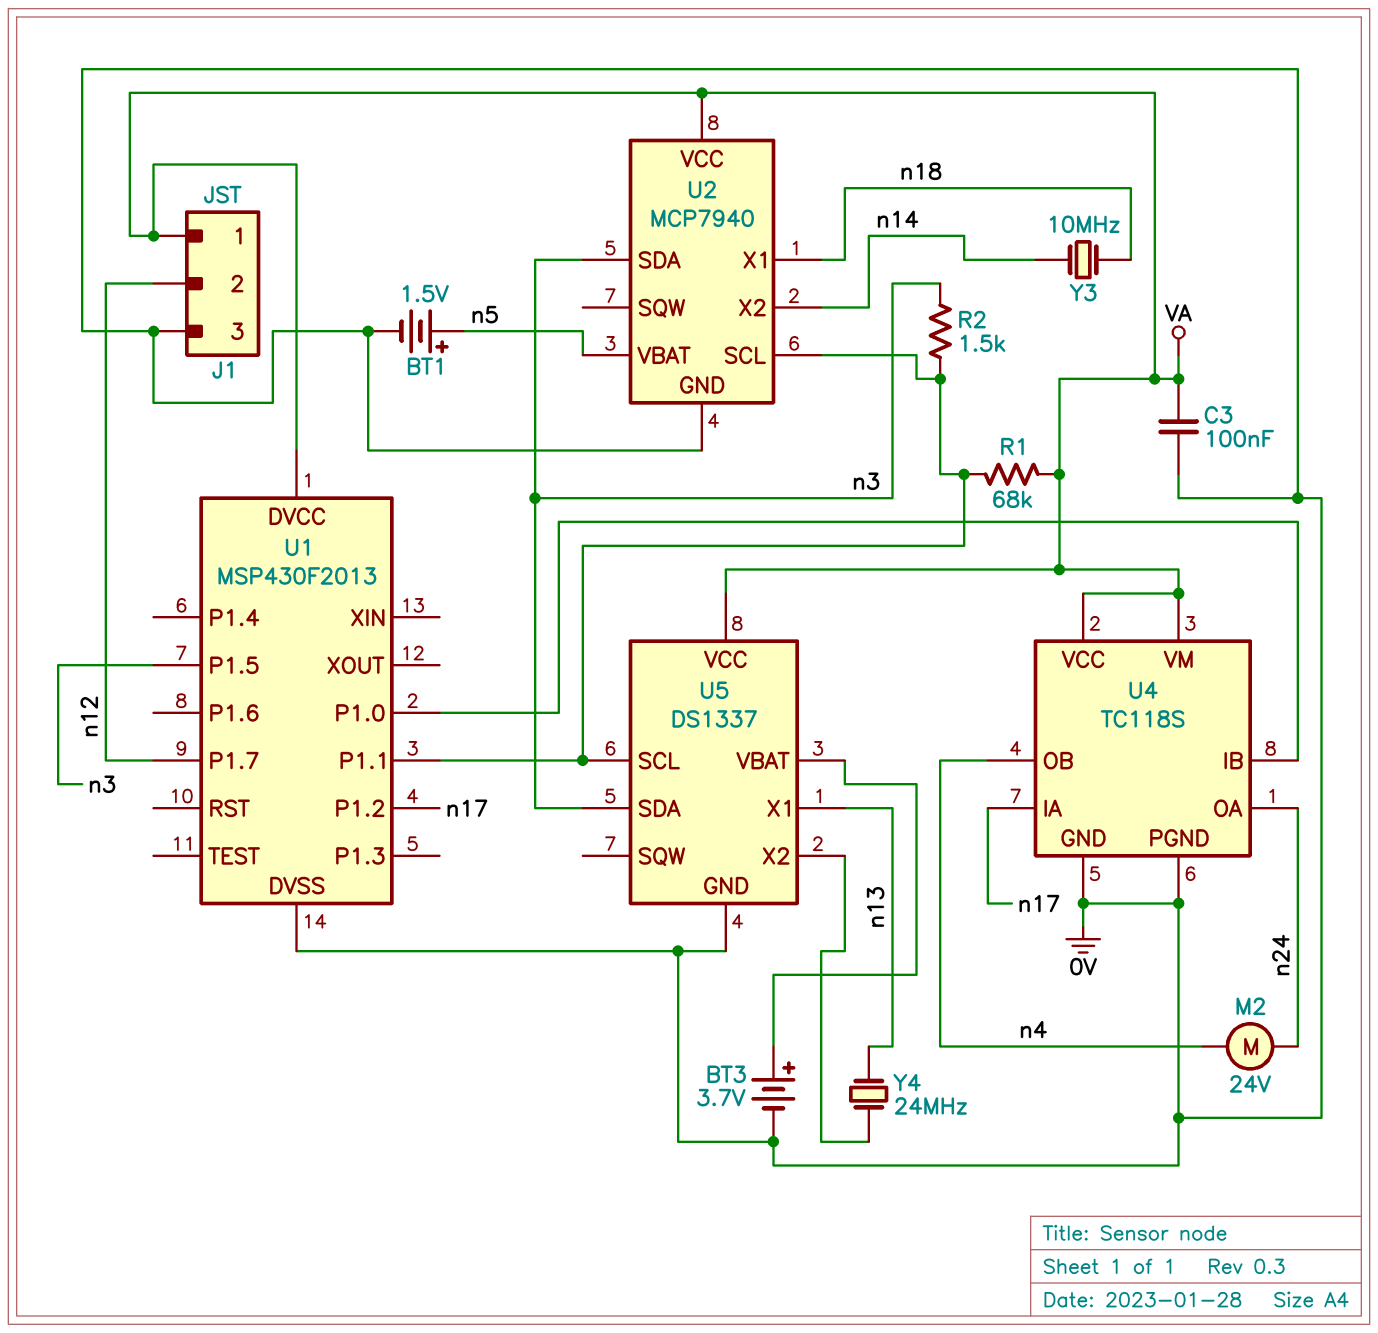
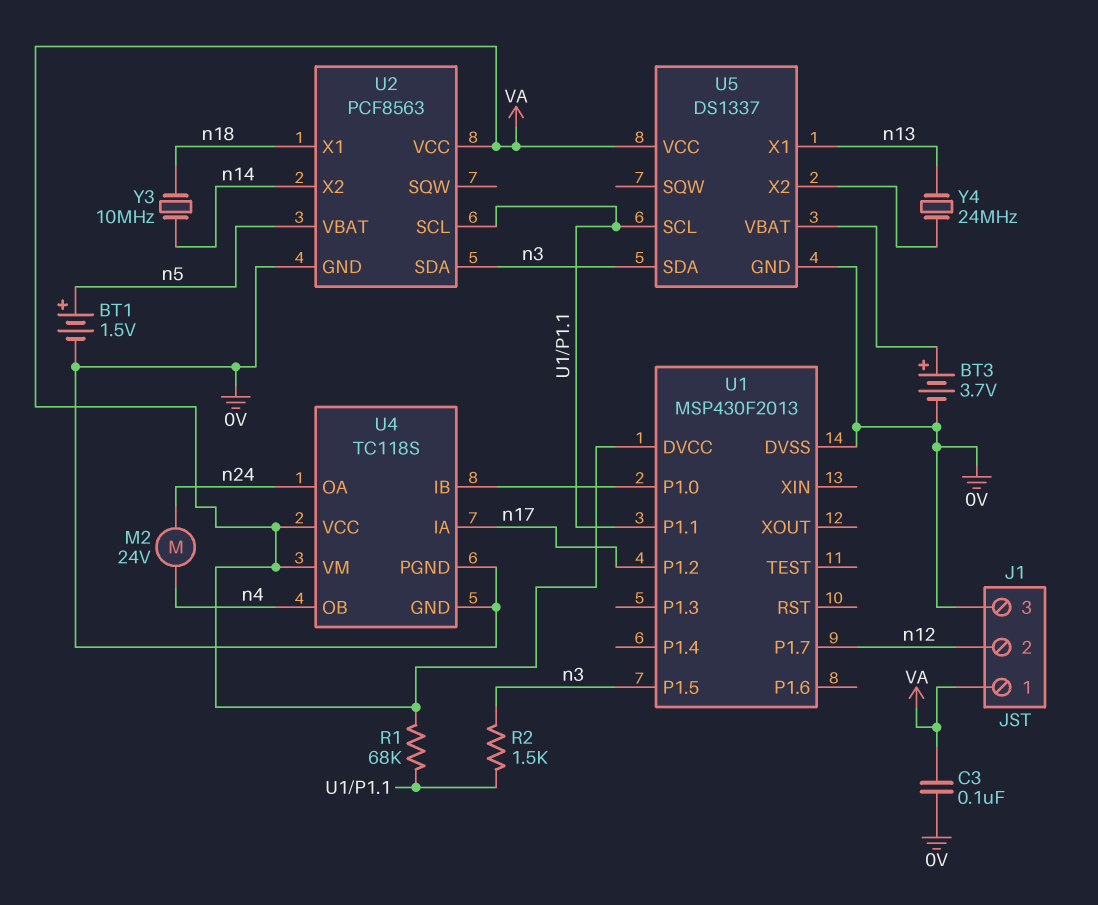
U2: MCP7940 -> PCF8563

